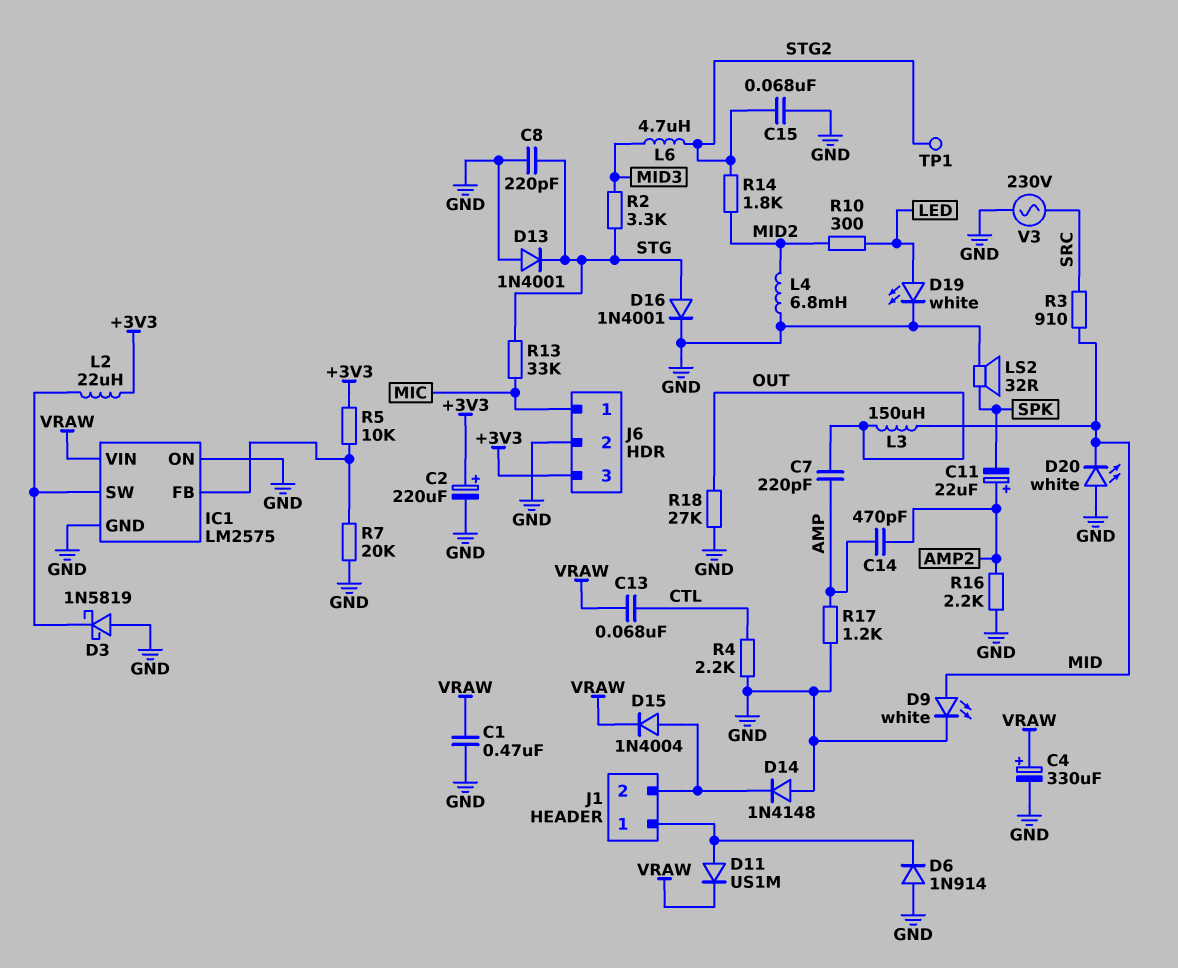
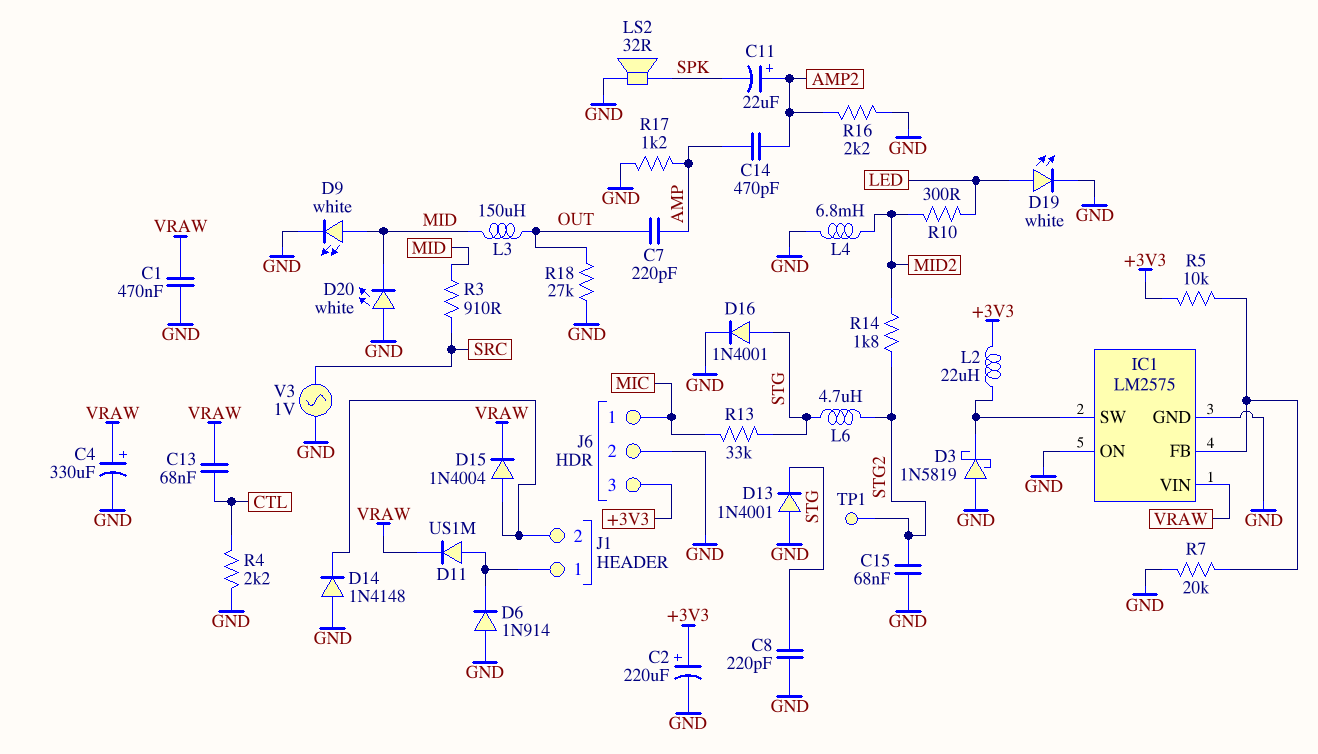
L6: 4.7uH (MID3, STG2) -> 4.7uH (STG, STG2)
R2: 3.3k (MID3, STG) -> none
V3: AC 230V (GND, SRC) -> AC 1V (GND, SRC)

